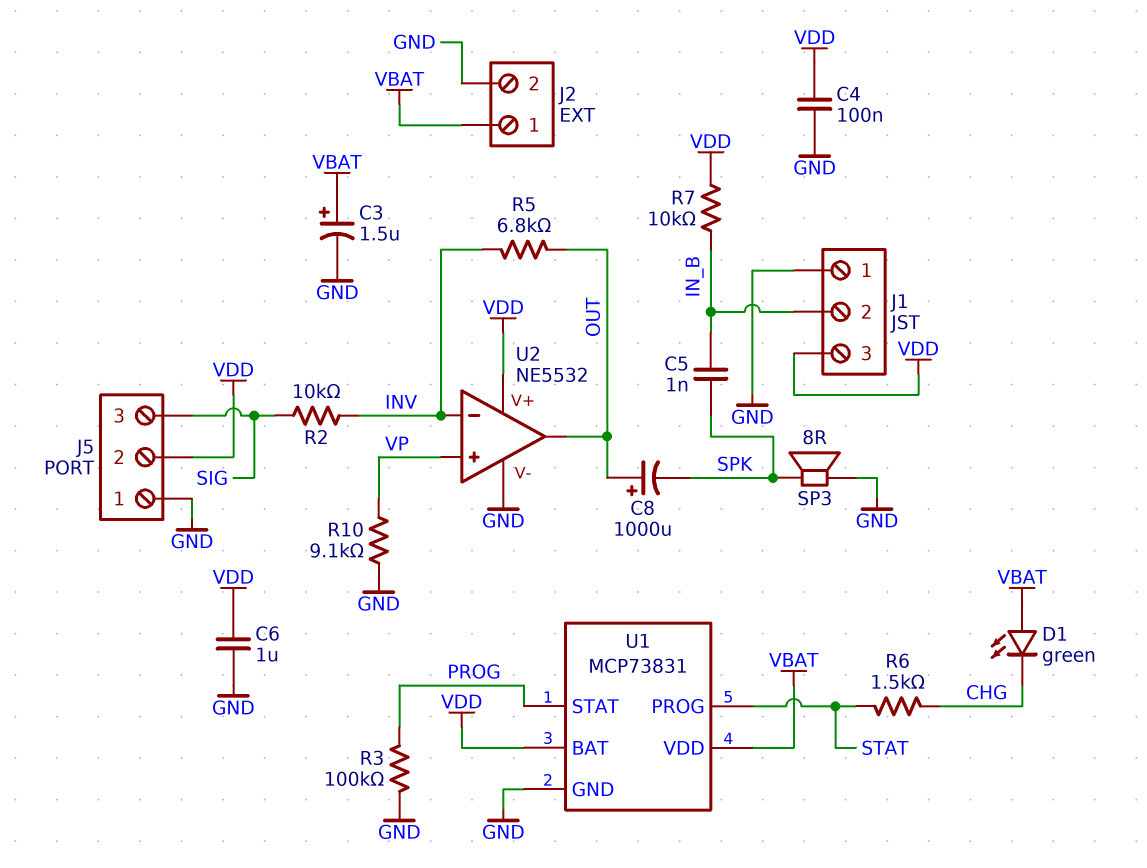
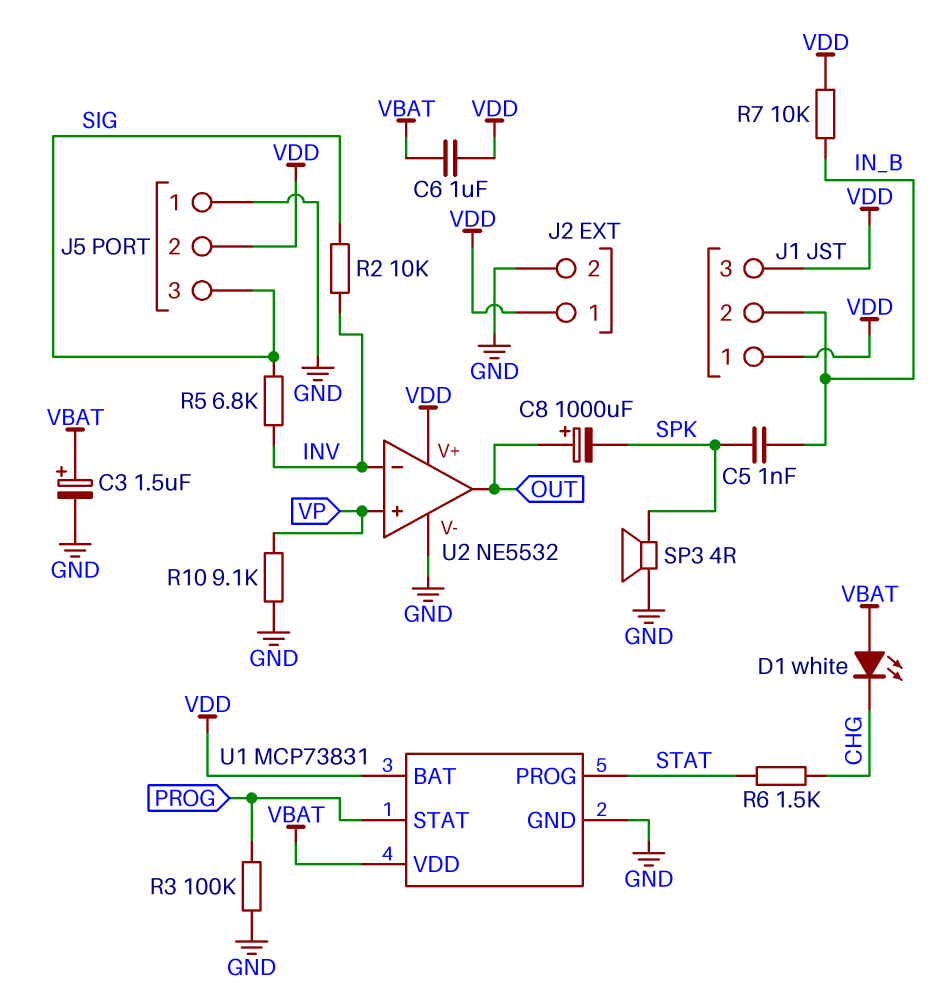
C4: 100nF (GND, VDD) -> none
C6: 1uF (GND, VDD) -> 1uF (VBAT, VDD)
D1: LED green (A VBAT, K CHG) -> LED white (A VBAT, K CHG)
J1 pin 1: GND -> VDD
J2 pin 1: VBAT -> VDD
R5: 6.8k (INV, OUT) -> 6.8k (INV, SIG)
SP3: speaker 8R (GND, SPK) -> speaker 4R (GND, SPK)

